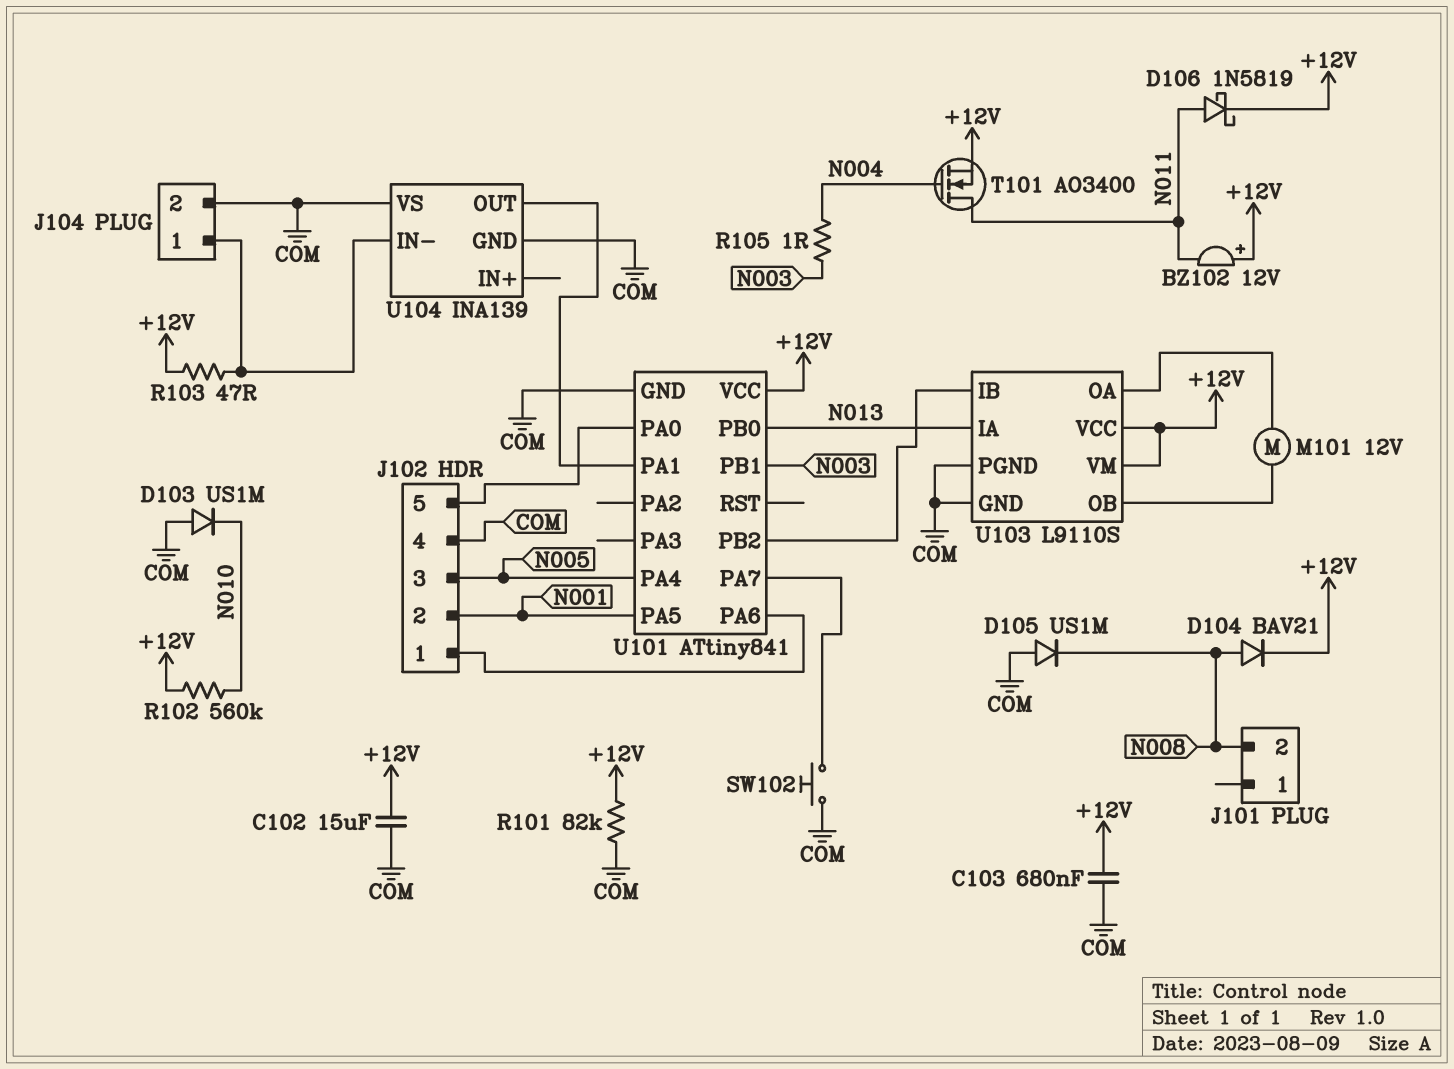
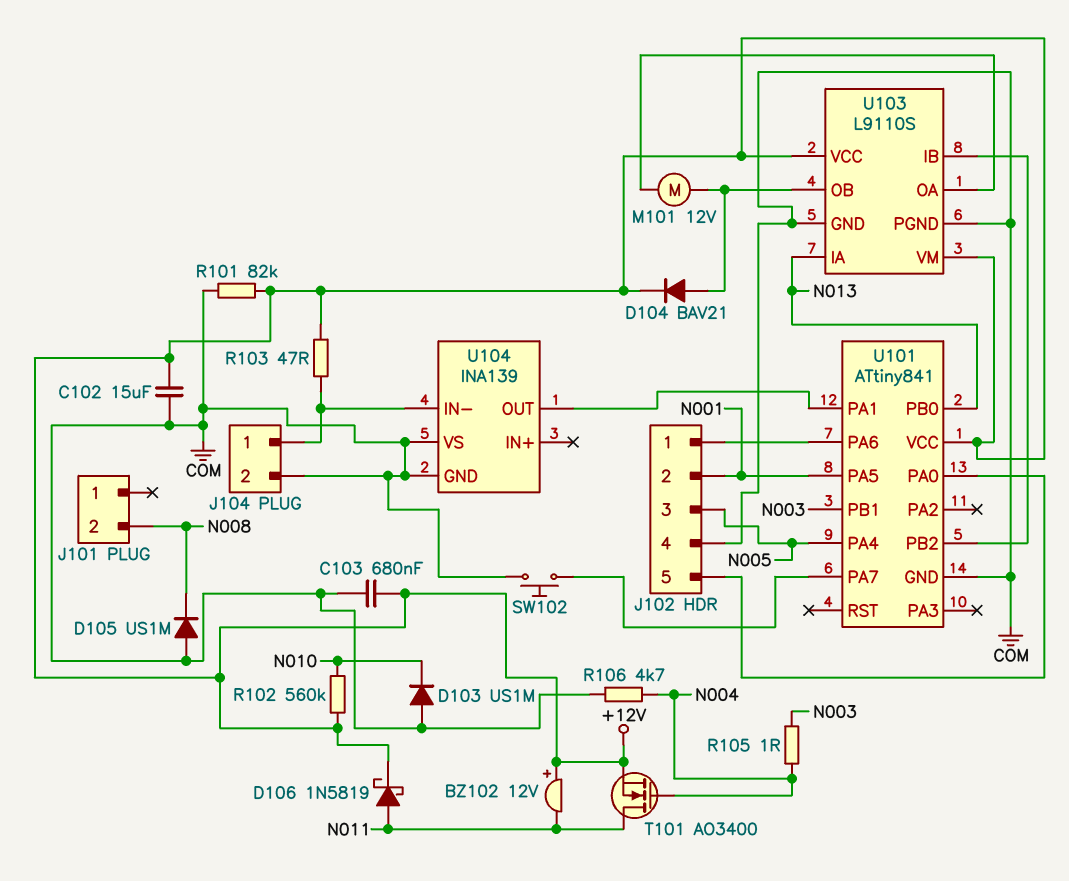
D104: diode BAV21 (A N008, K +12V) -> diode BAV21 (A U103/OB, K +12V)
R106: none -> 4.7k (COM, N004)

